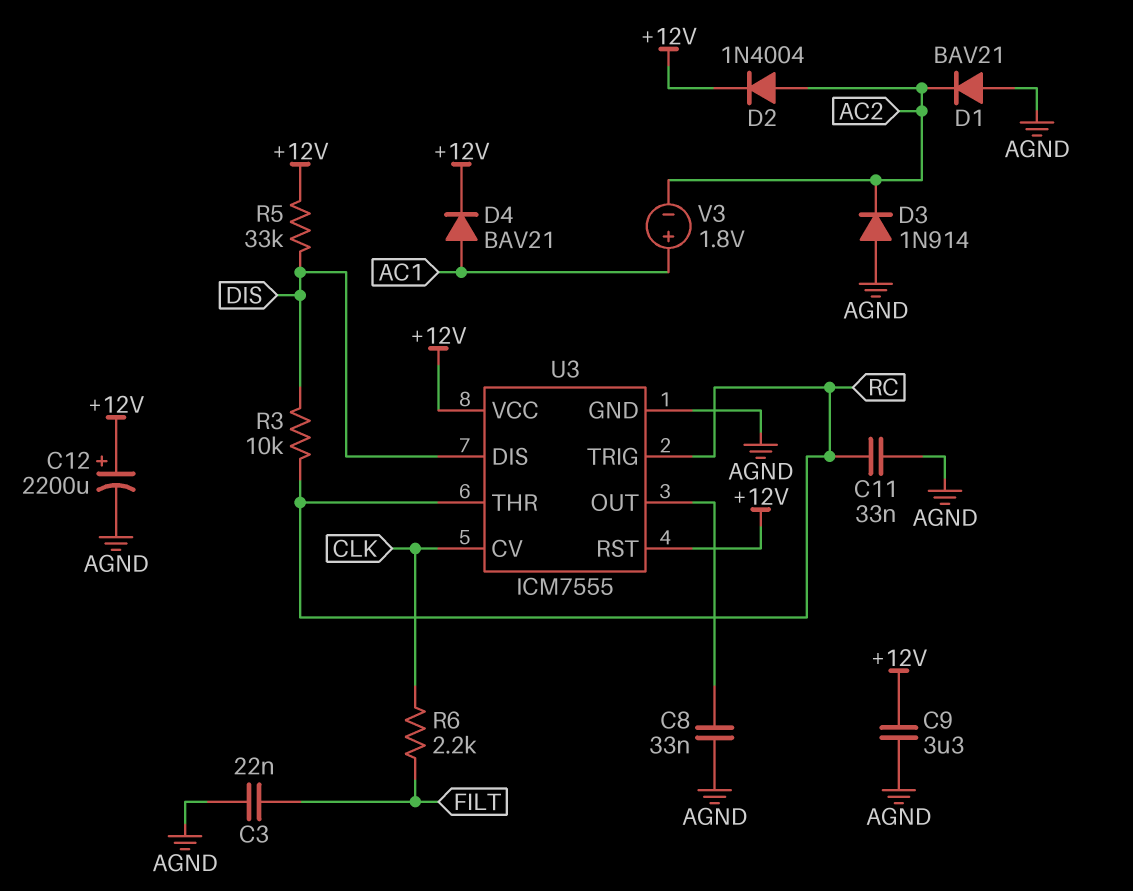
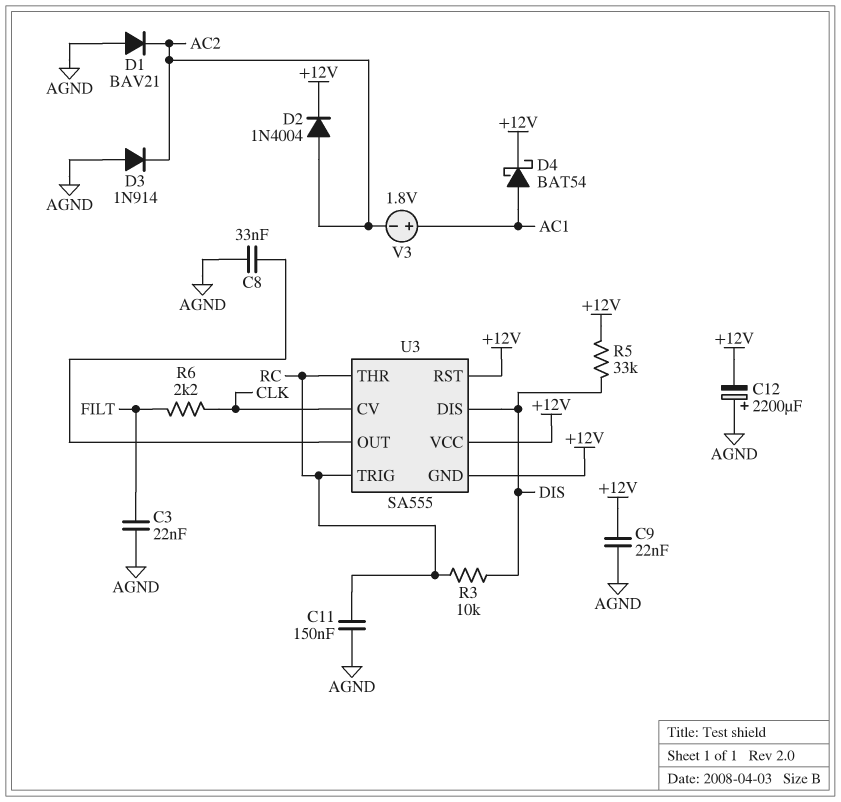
C9: 3.3uF (+12V, AGND) -> 22nF (+12V, AGND)
C11: 33nF (AGND, RC) -> 150nF (AGND, RC)
C12: 2200uF (plus +12V, minus AGND) -> 2200uF (plus AGND, minus +12V)
D4: diode BAV21 (A AC1, K +12V) -> schottky BAT54 (A AC1, K +12V)
U3: ICM7555 -> SA555
U3 pin GND: AGND -> +12V

